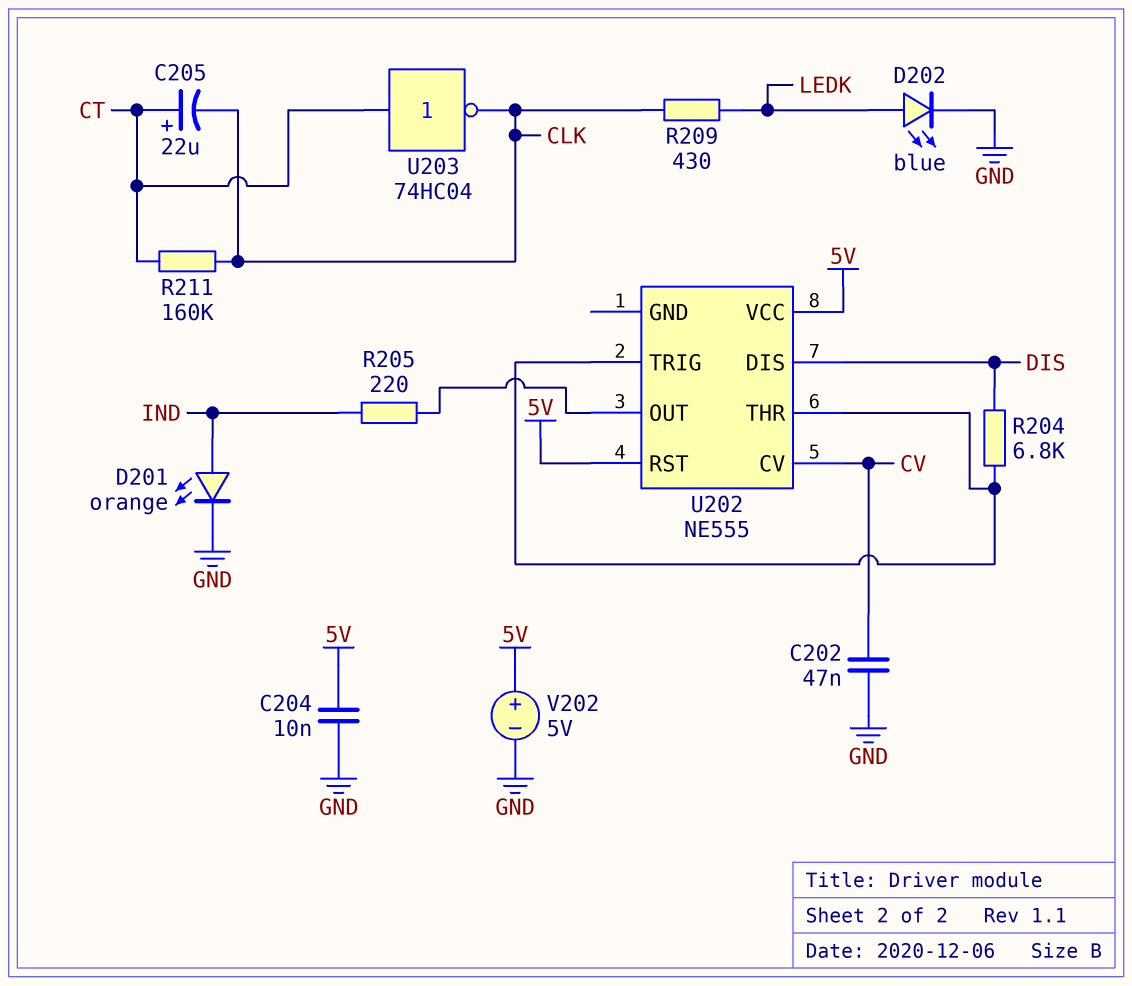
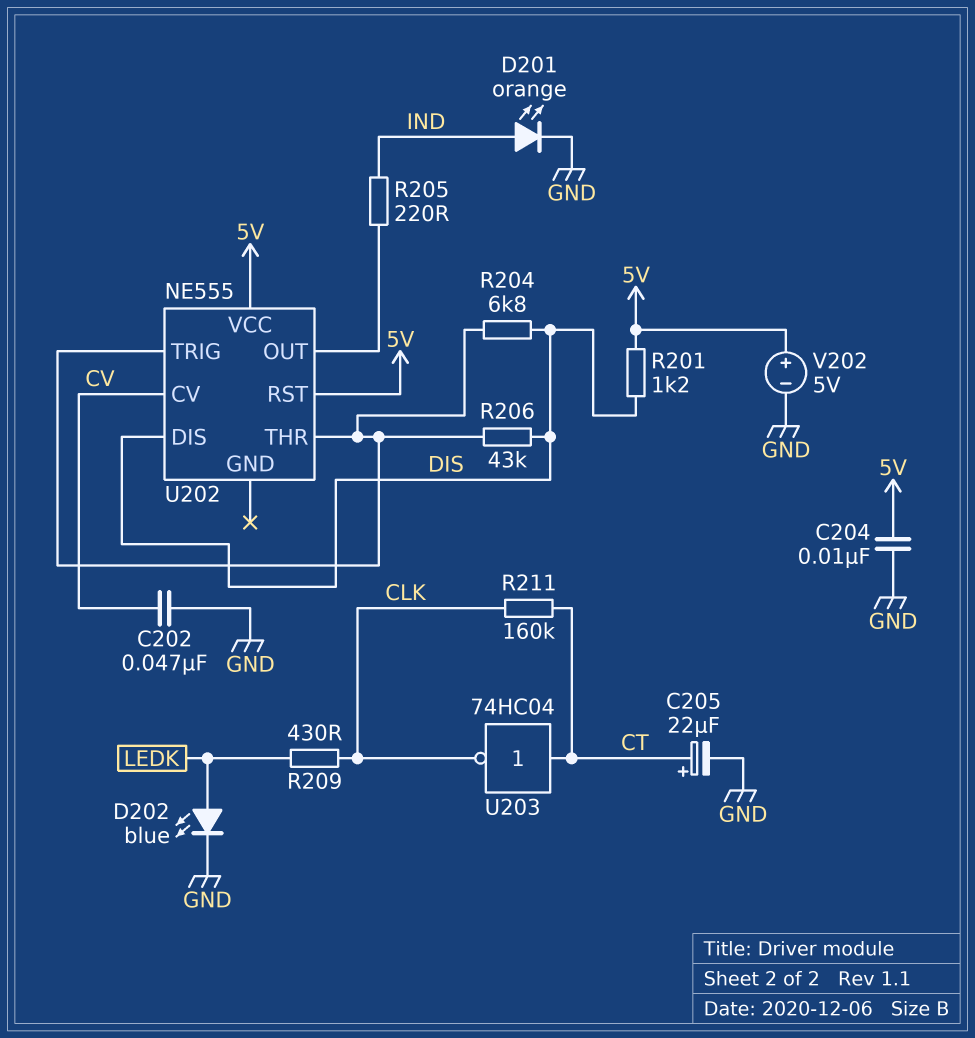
C205: 22uF (plus CT, minus CLK) -> 22uF (plus CT, minus GND)
R201: none -> 1.2k (5V, DIS)
R206: none -> 43k (DIS, U202/THR)

